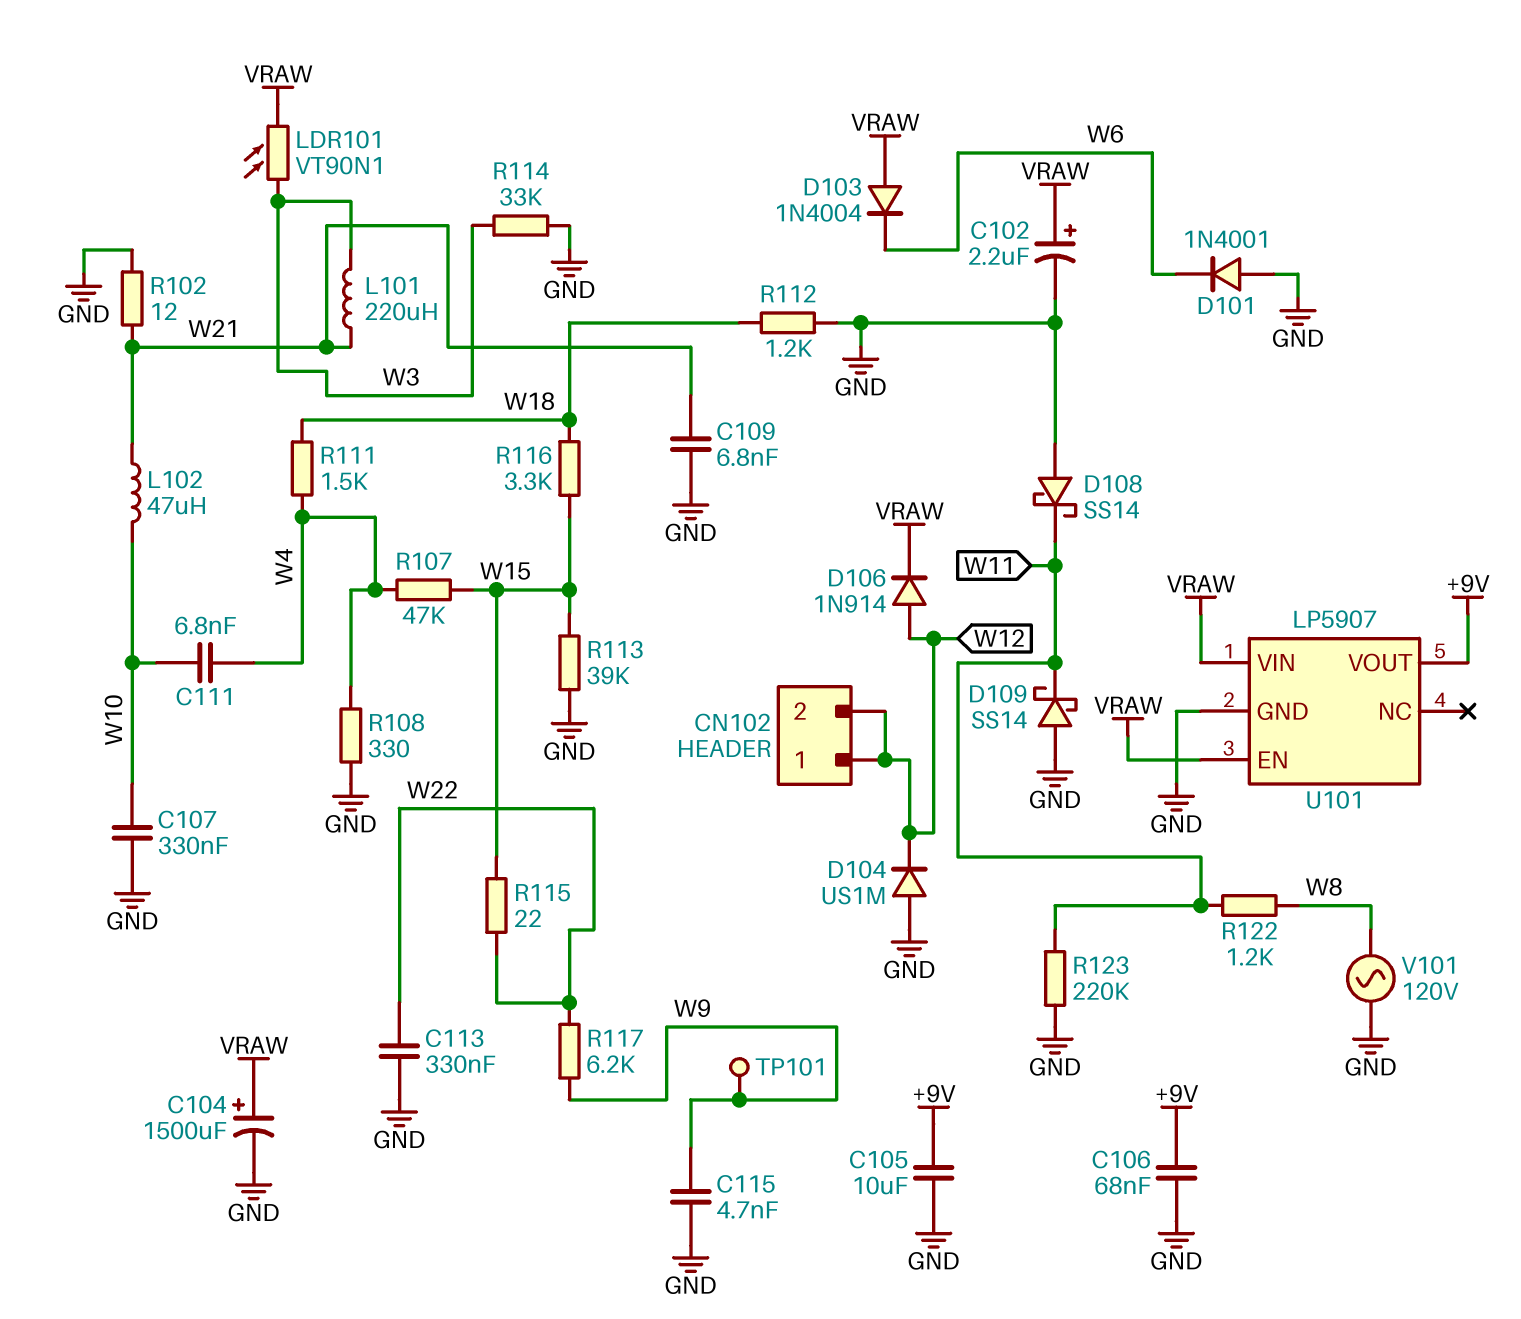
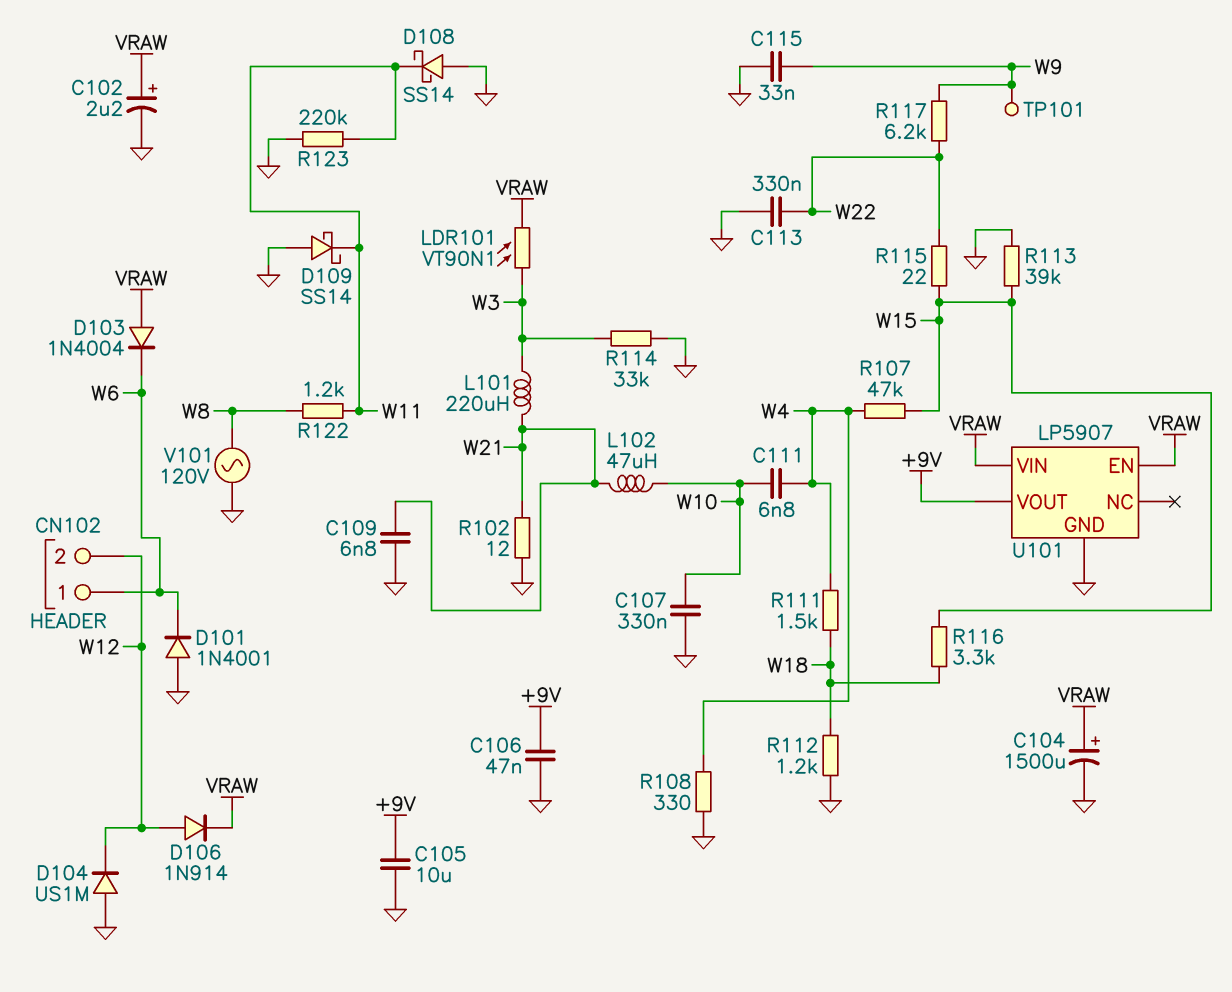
C106: 68nF (+9V, GND) -> 47nF (+9V, GND)
C115: 4.7nF (GND, W9) -> 33nF (GND, W9)
CN102 pin 1: W12 -> W6

